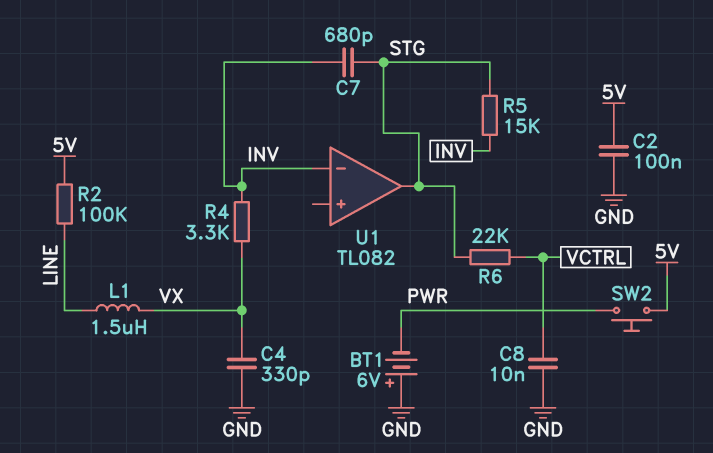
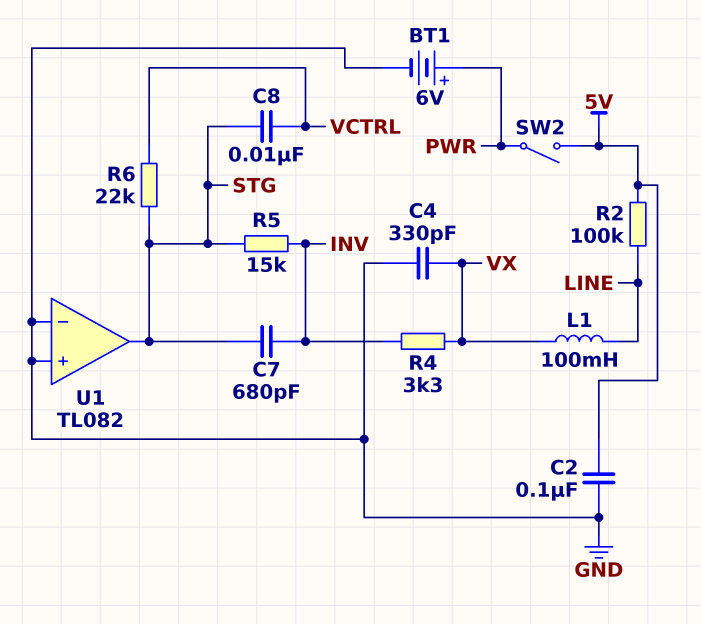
BT1: 6V (plus GND, minus PWR) -> 6V (plus PWR, minus GND)
C8: 10nF (GND, VCTRL) -> 10nF (STG, VCTRL)
L1: 1.5uH (LINE, VX) -> 100mH (LINE, VX)
SW2: button (5V, PWR) -> switch (5V, PWR)
U1 pin in+: none -> GND
U1 pin in-: INV -> GND

